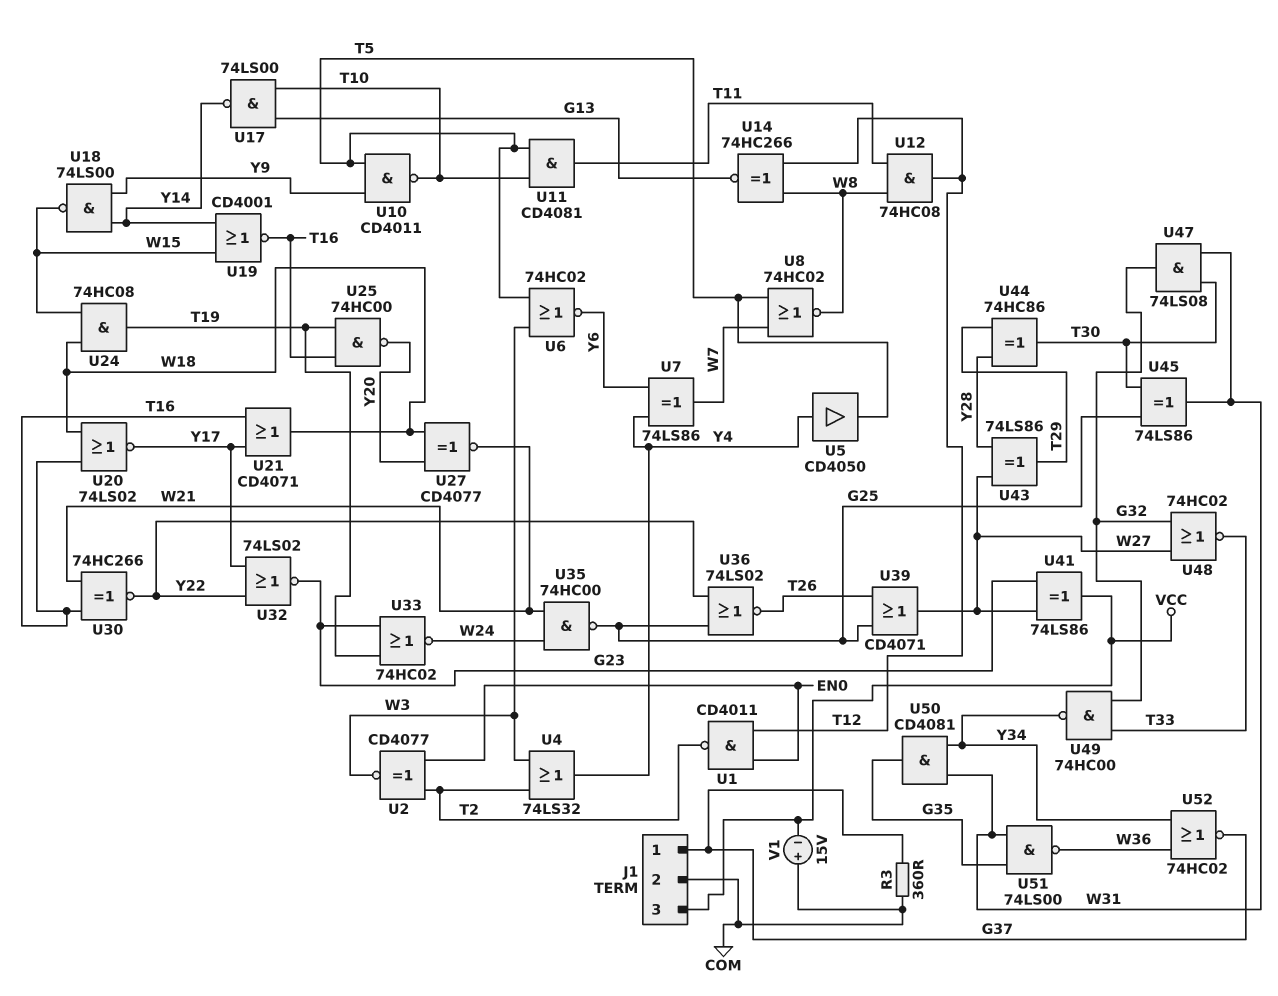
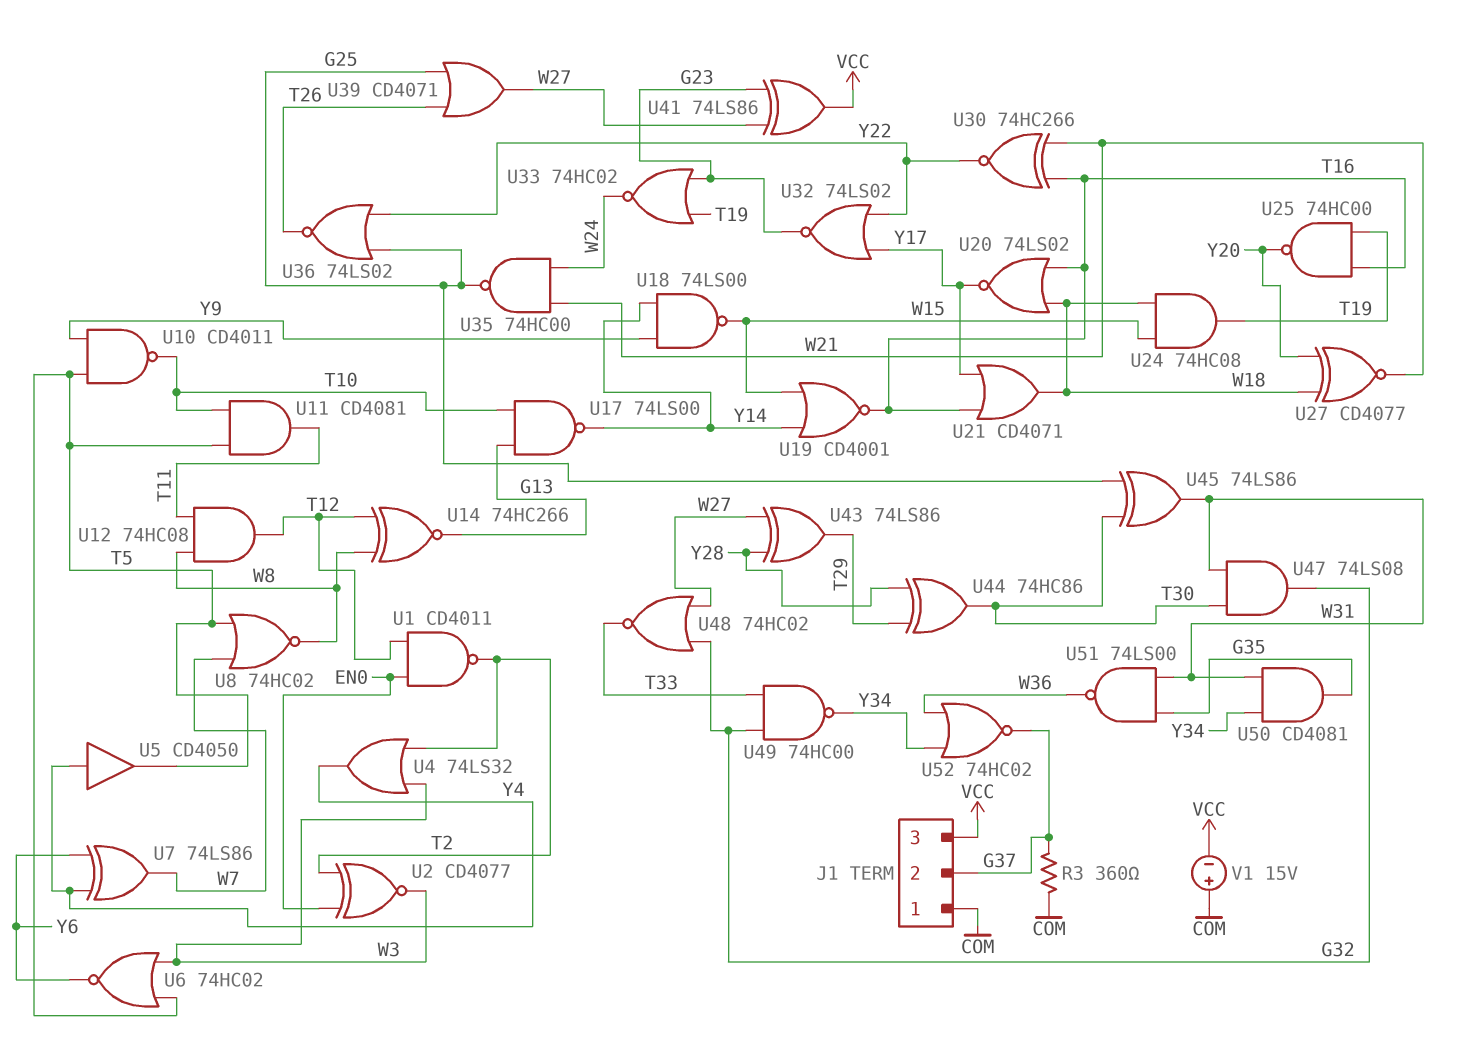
J1 pin 1: G37 -> COM
J1 pin 2: COM -> G37

